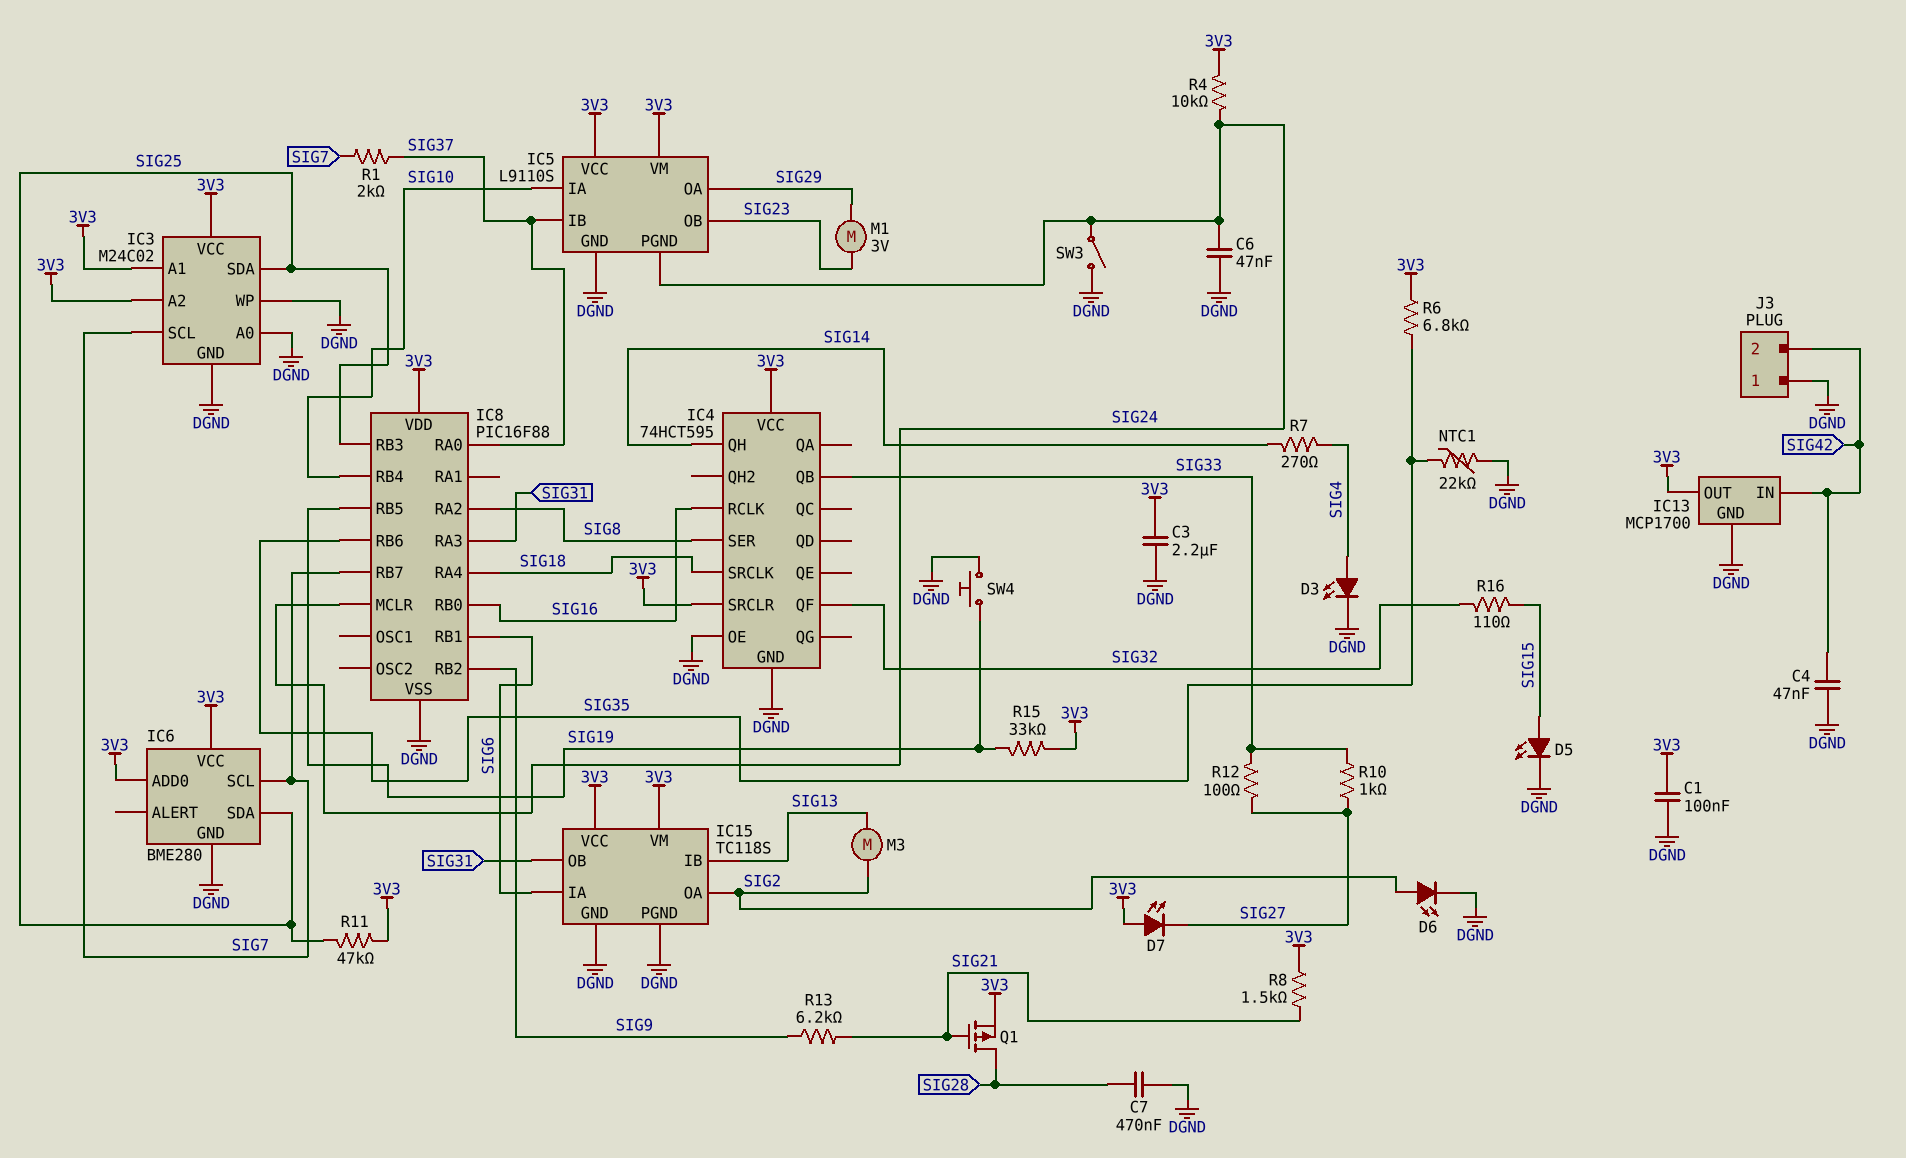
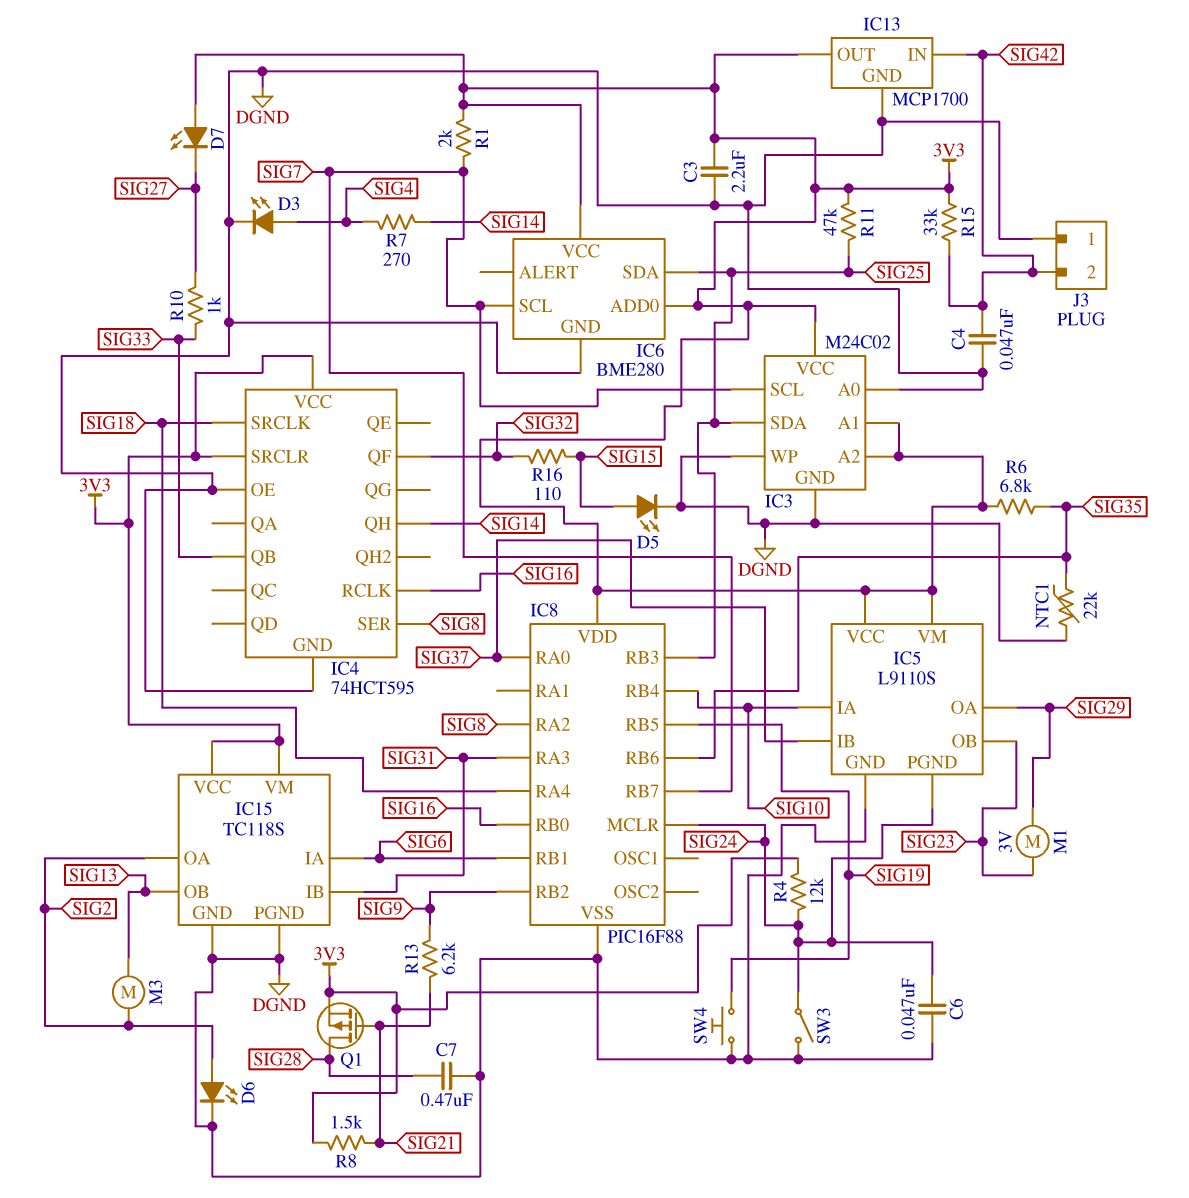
C1: 100nF (3V3, DGND) -> none
IC15 pin IB: SIG13 -> SIG31
IC15 pin OB: SIG31 -> SIG13
R1: 2k (SIG7, SIG37) -> 2k (3V3, SIG7)
R4: 10k (3V3, SIG24) -> 12k (3V3, SIG24)
R12: 100 (SIG27, SIG33) -> none
R15: 33k (3V3, SIG19) -> 33k (3V3, SIG42)

